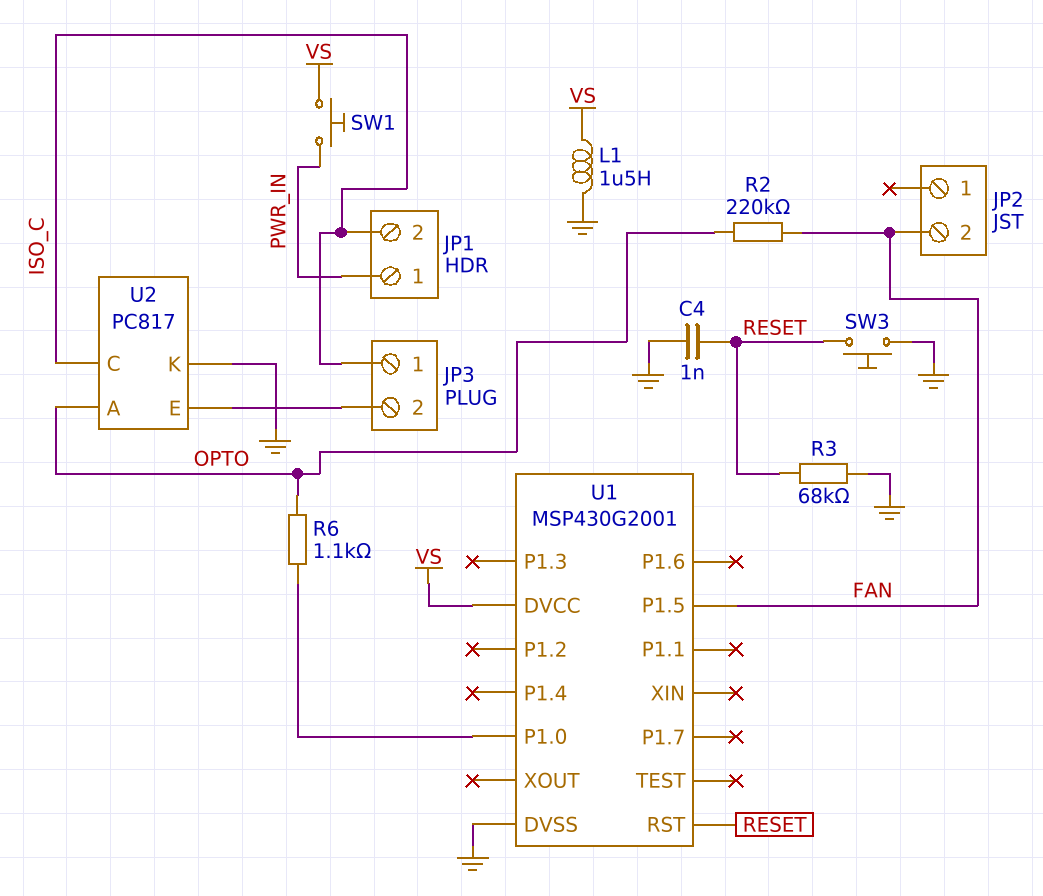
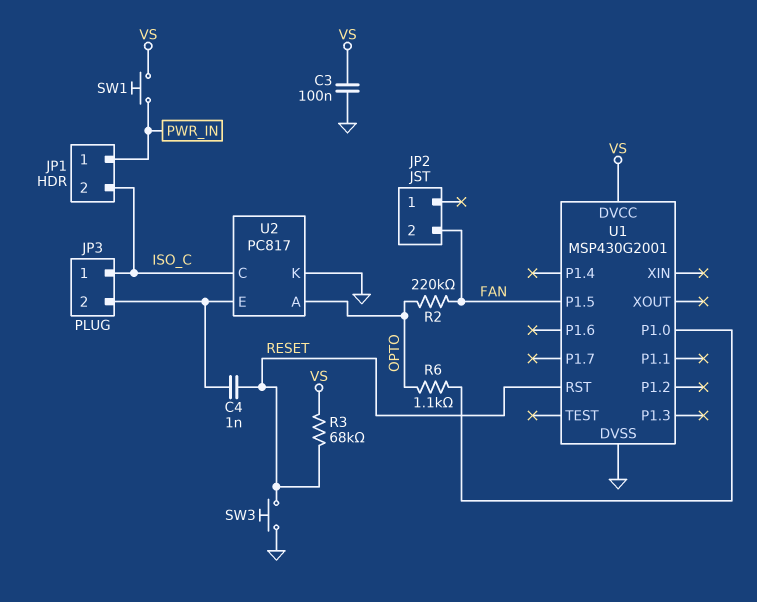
C3: none -> 100nF (GND, VS)
C4: 1nF (GND, RESET) -> 1nF (JP3/2, RESET)
L1: 1.5uH (GND, VS) -> none
R3: 68k (GND, RESET) -> 68k (RESET, VS)

